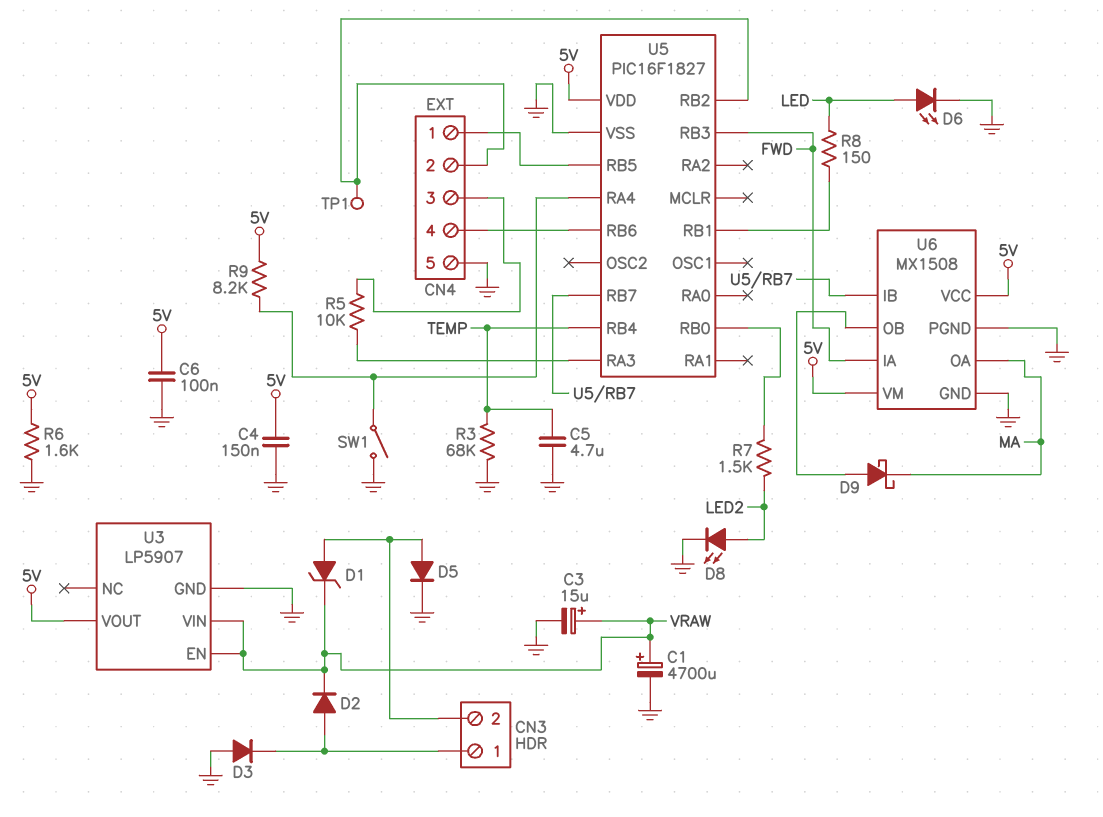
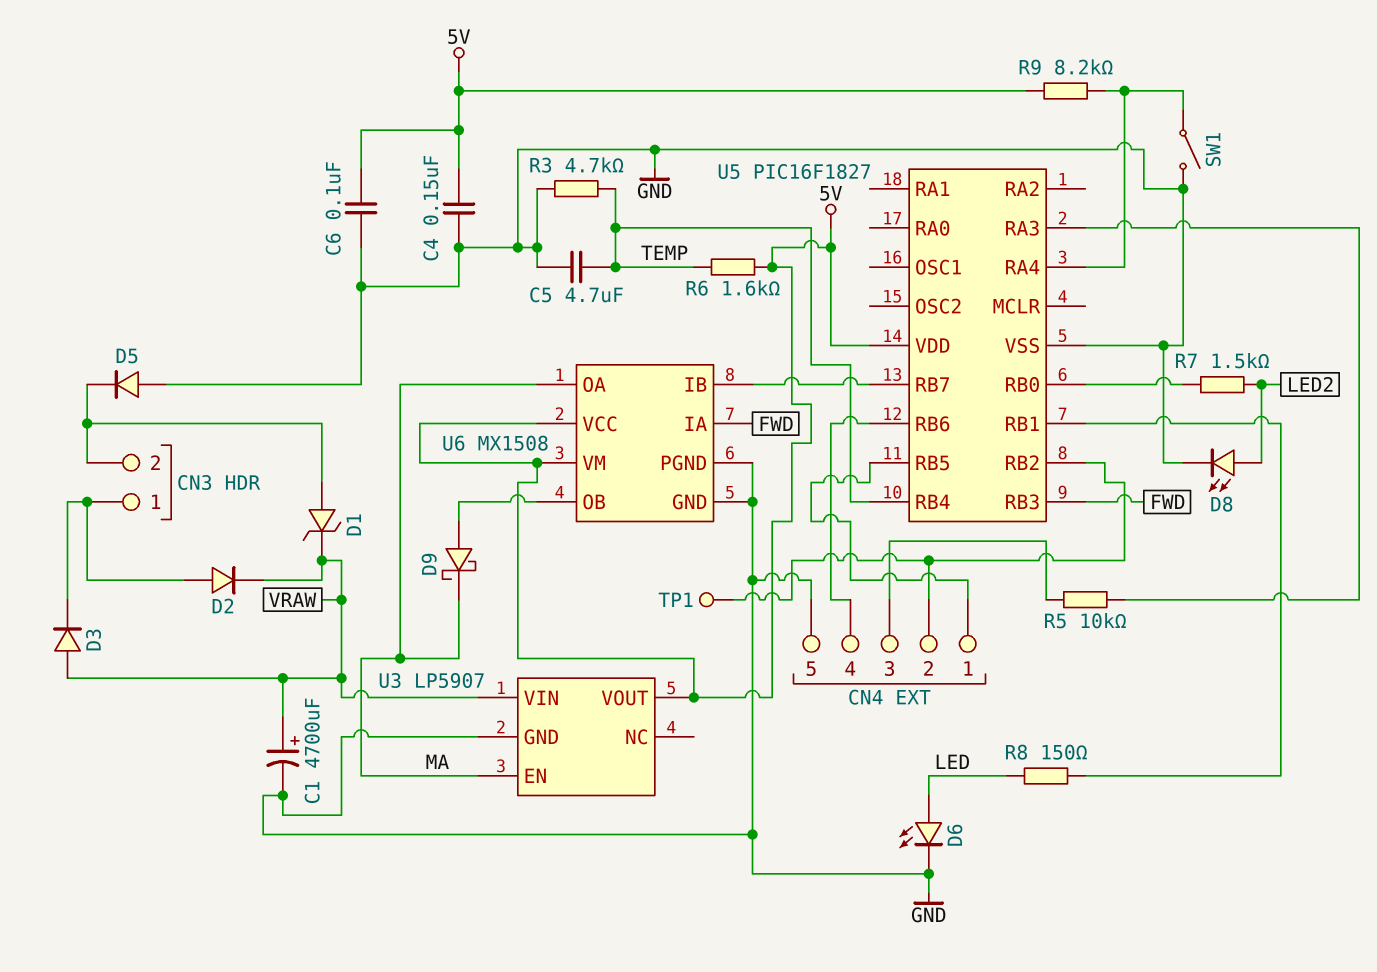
C3: 15uF (plus VRAW, minus GND) -> none
D3: diode (A GND, K CN3/1) -> diode (A VRAW, K CN3/1)
D5: diode (A CN3/2, K GND) -> diode (A GND, K CN3/2)
R3: 68k (GND, TEMP) -> 4.7k (GND, TEMP)
R6: 1.6k (5V, GND) -> 1.6k (5V, TEMP)
U3 pin EN: VRAW -> MA

